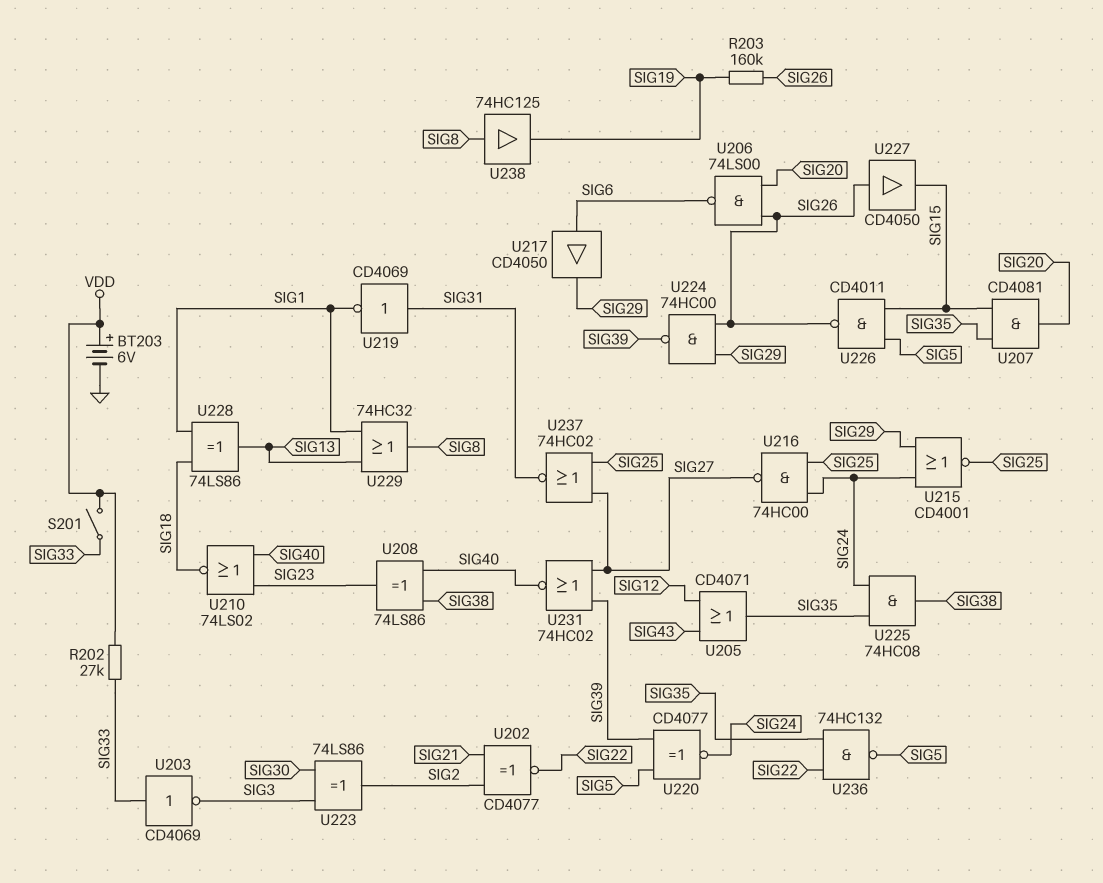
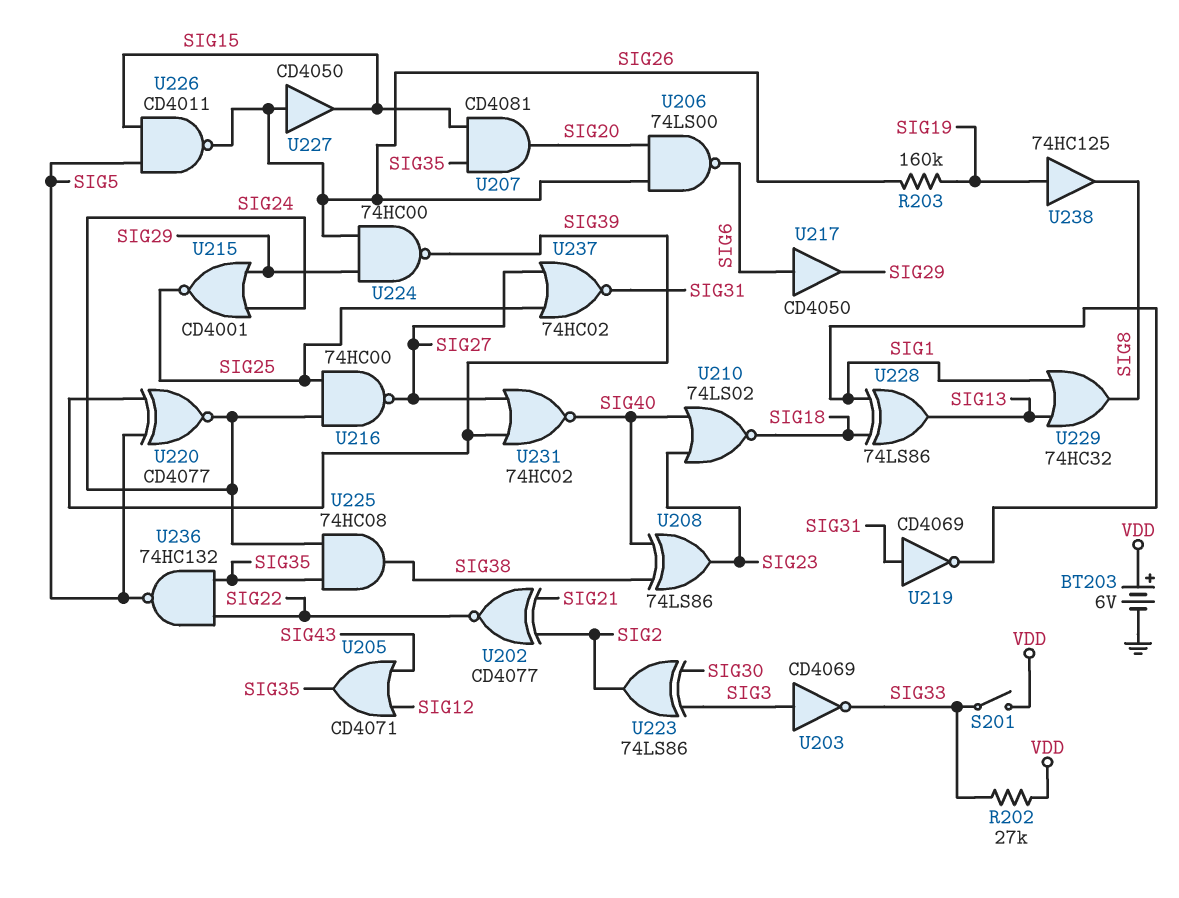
U203: NOT CD4069 (in SIG33, out SIG3) -> NOT CD4069 (in SIG3, out SIG33)
U238: buffer 74HC125 (in SIG8, out SIG19) -> buffer 74HC125 (in SIG19, out SIG8)

